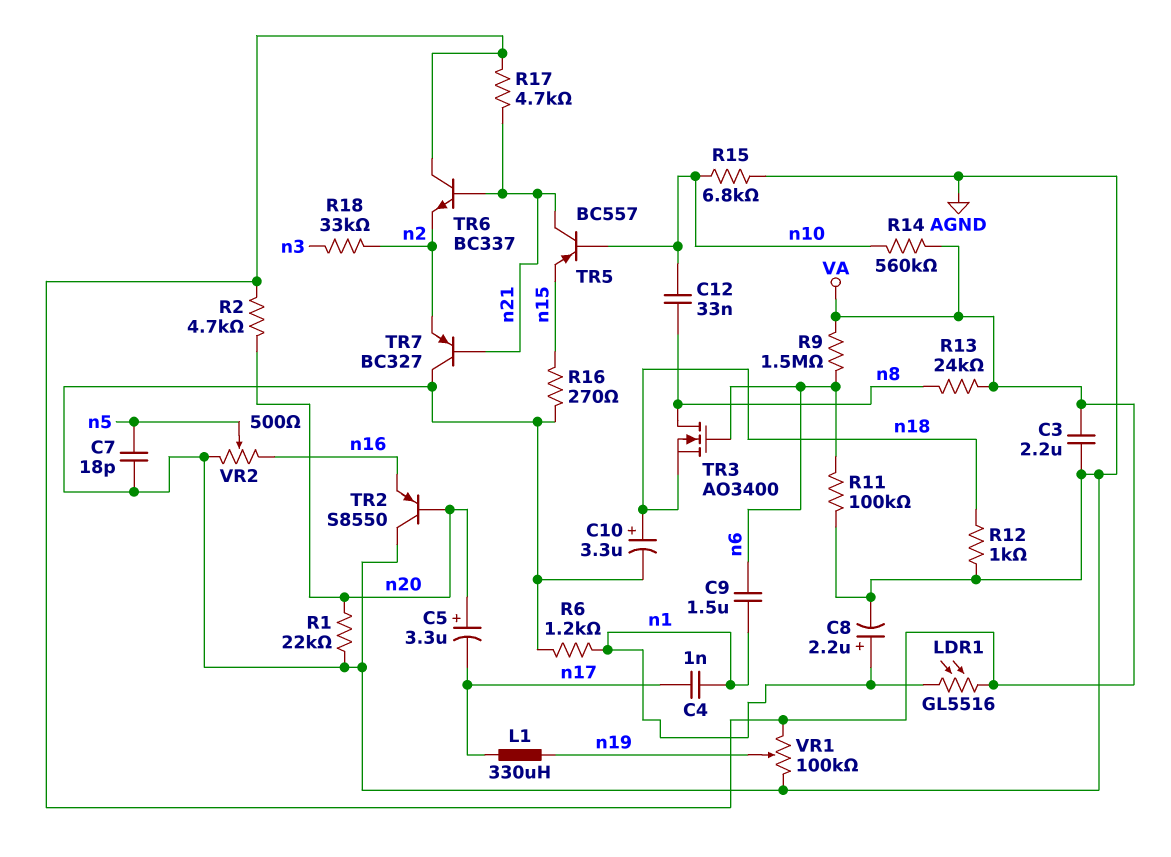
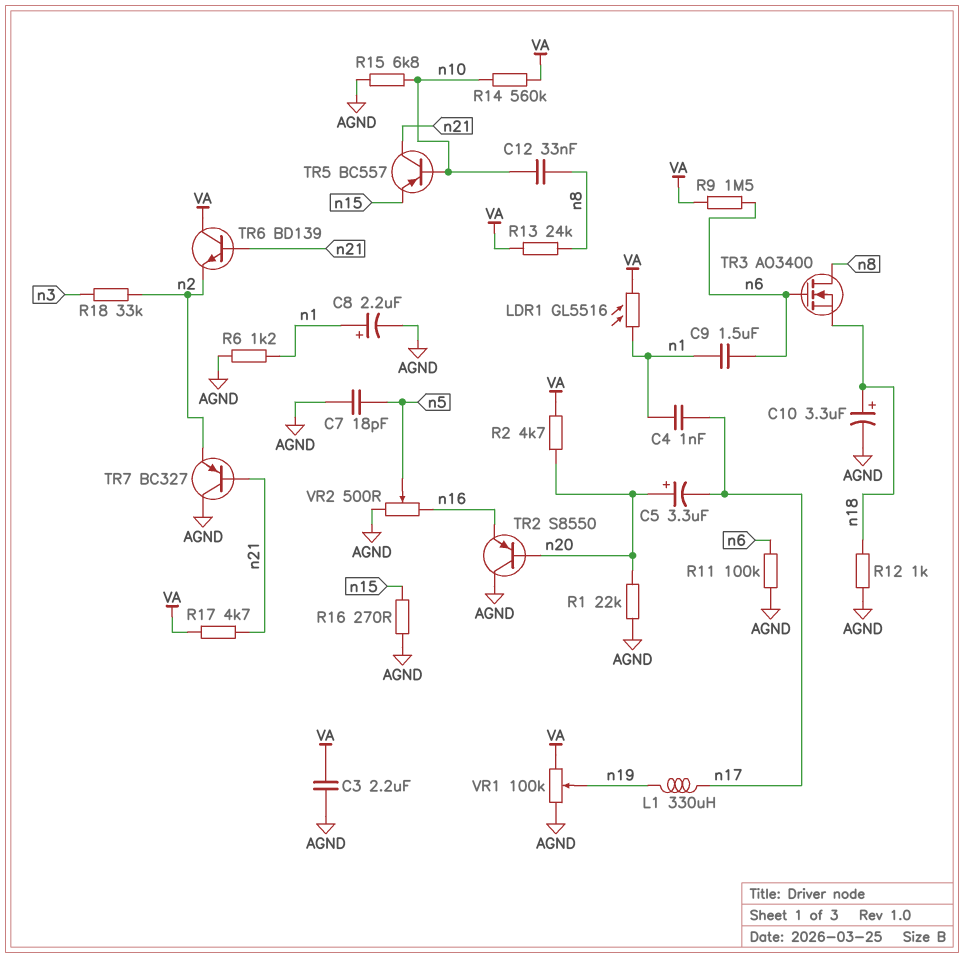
TR6: NPN BC337 (B n21, C VA, E n2) -> NPN BD139 (B n21, C VA, E n2)

